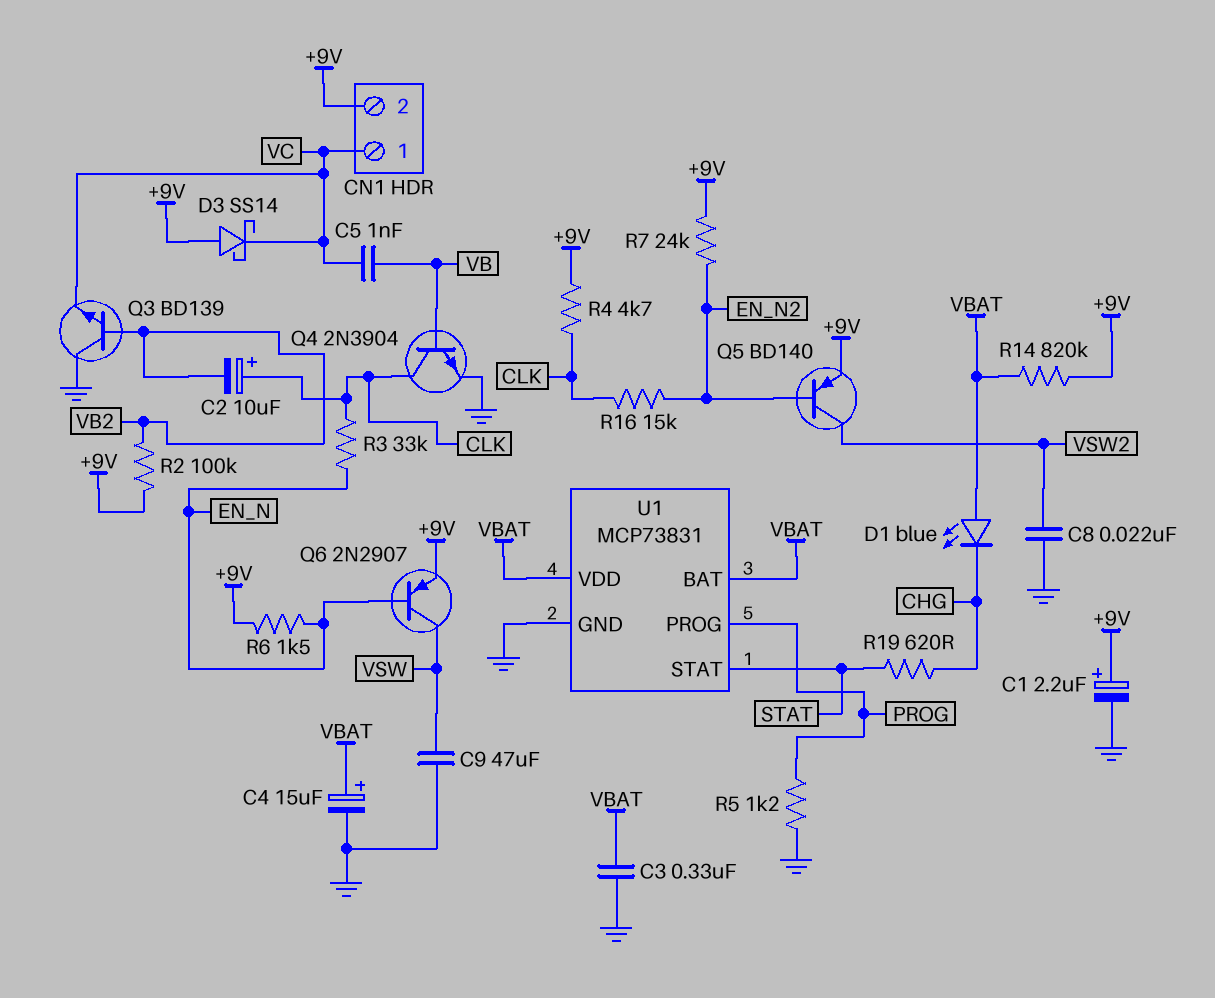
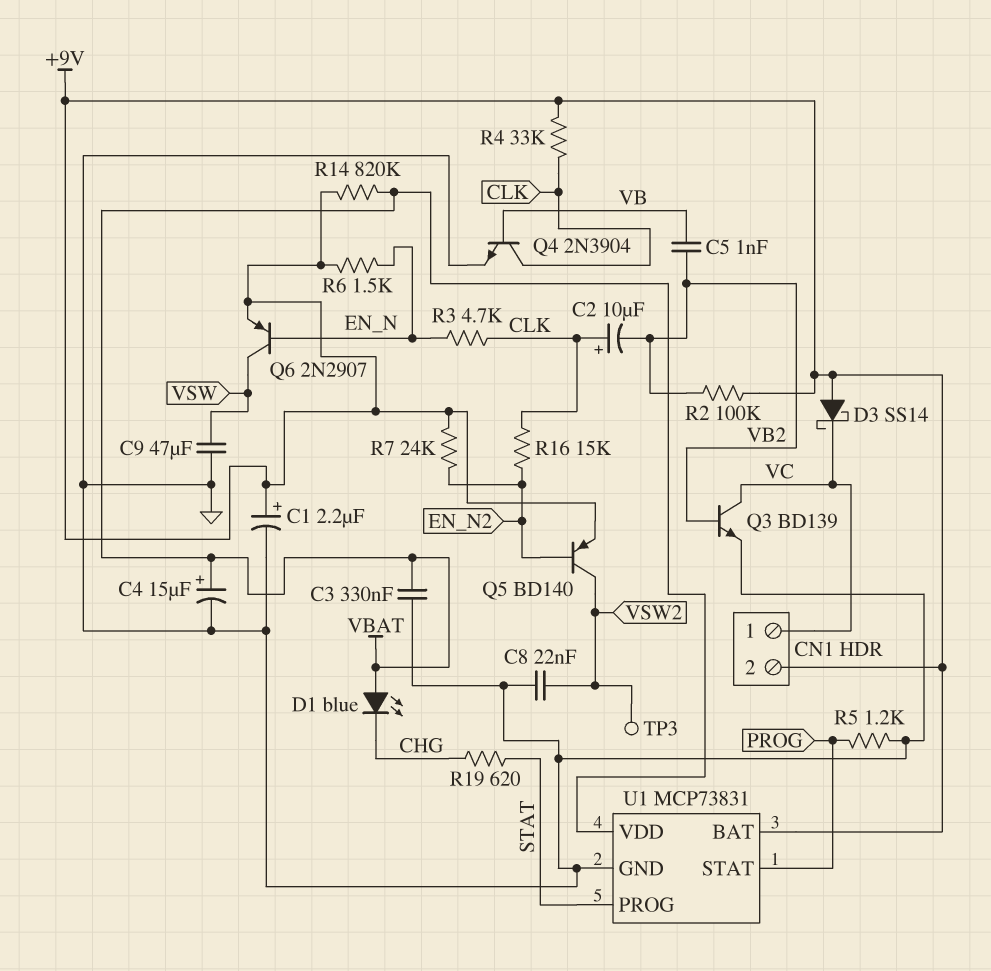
C5: 1nF (VB, VC) -> 1nF (VB, VB2)
Q3: NPN BD139 (B VB2, C GND, E VC) -> NPN BD139 (B VB2, C VC, E GND)
R3: 33k (CLK, EN_N) -> 4.7k (CLK, EN_N)
R4: 4.7k (+9V, CLK) -> 33k (+9V, CLK)
TP3: none -> test point (VSW2)
U1 pin BAT: VBAT -> +9V
U1 pin PROG: PROG -> STAT
U1 pin STAT: STAT -> PROG

